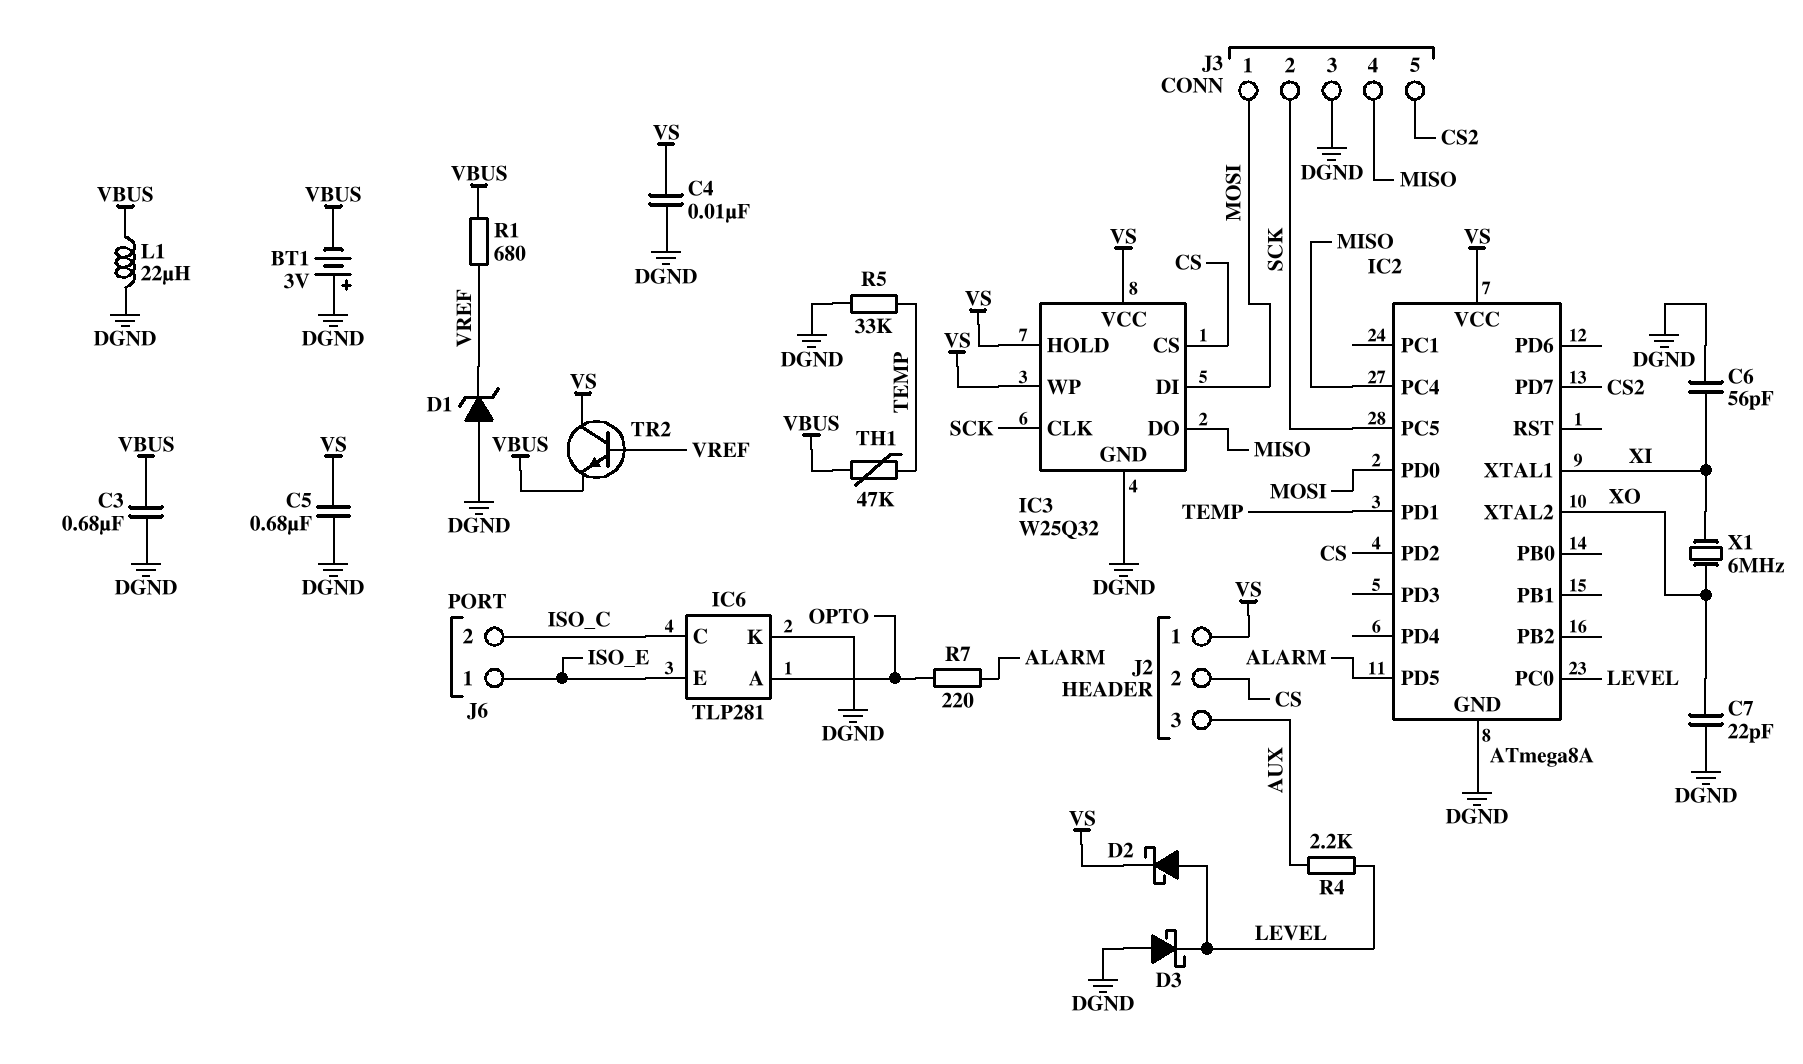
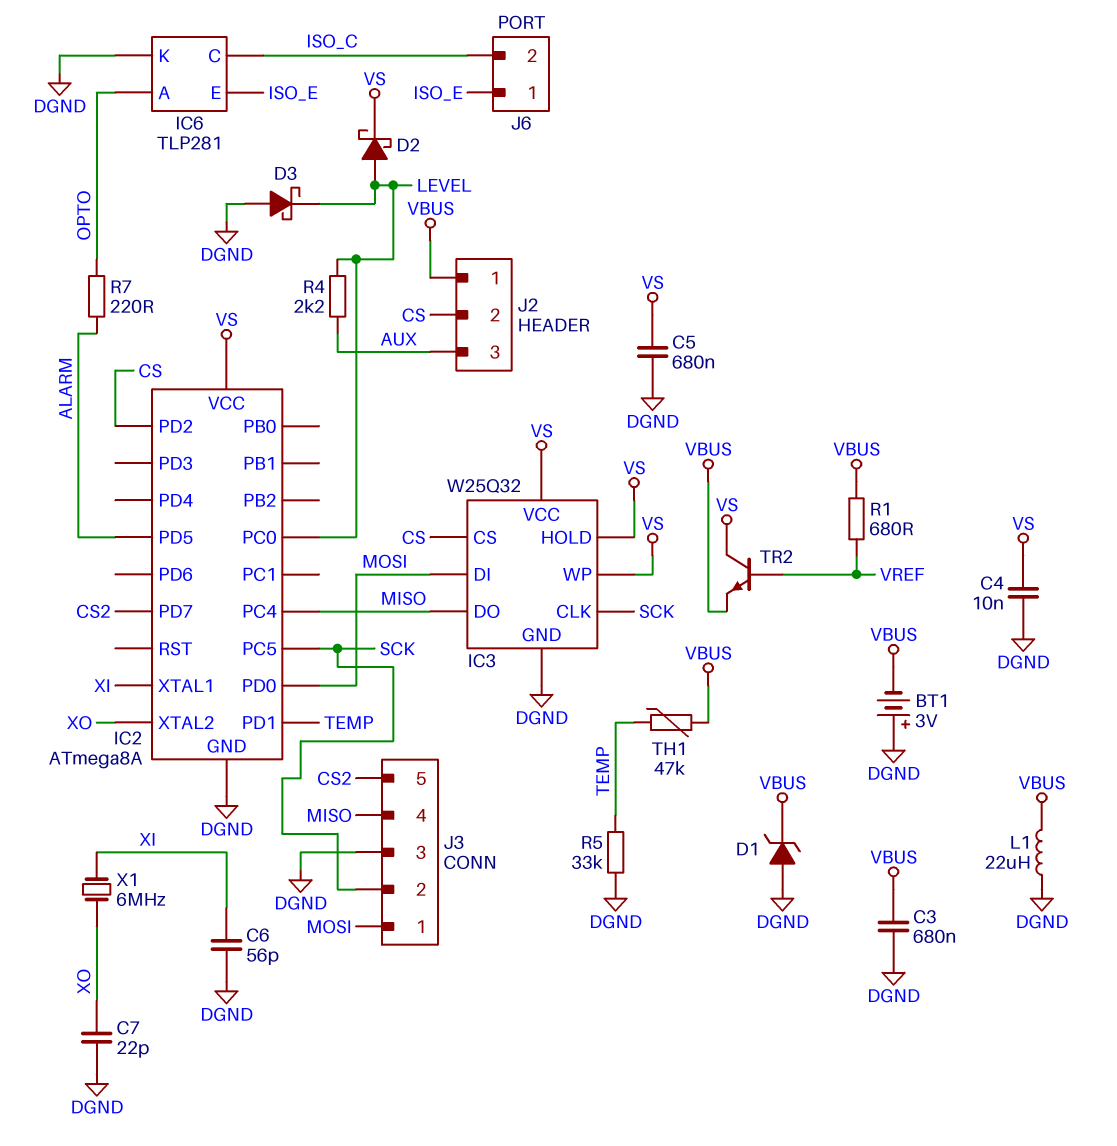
D1: zener (A DGND, K VREF) -> zener (A DGND, K VBUS)
J2 pin 1: VS -> VBUS

